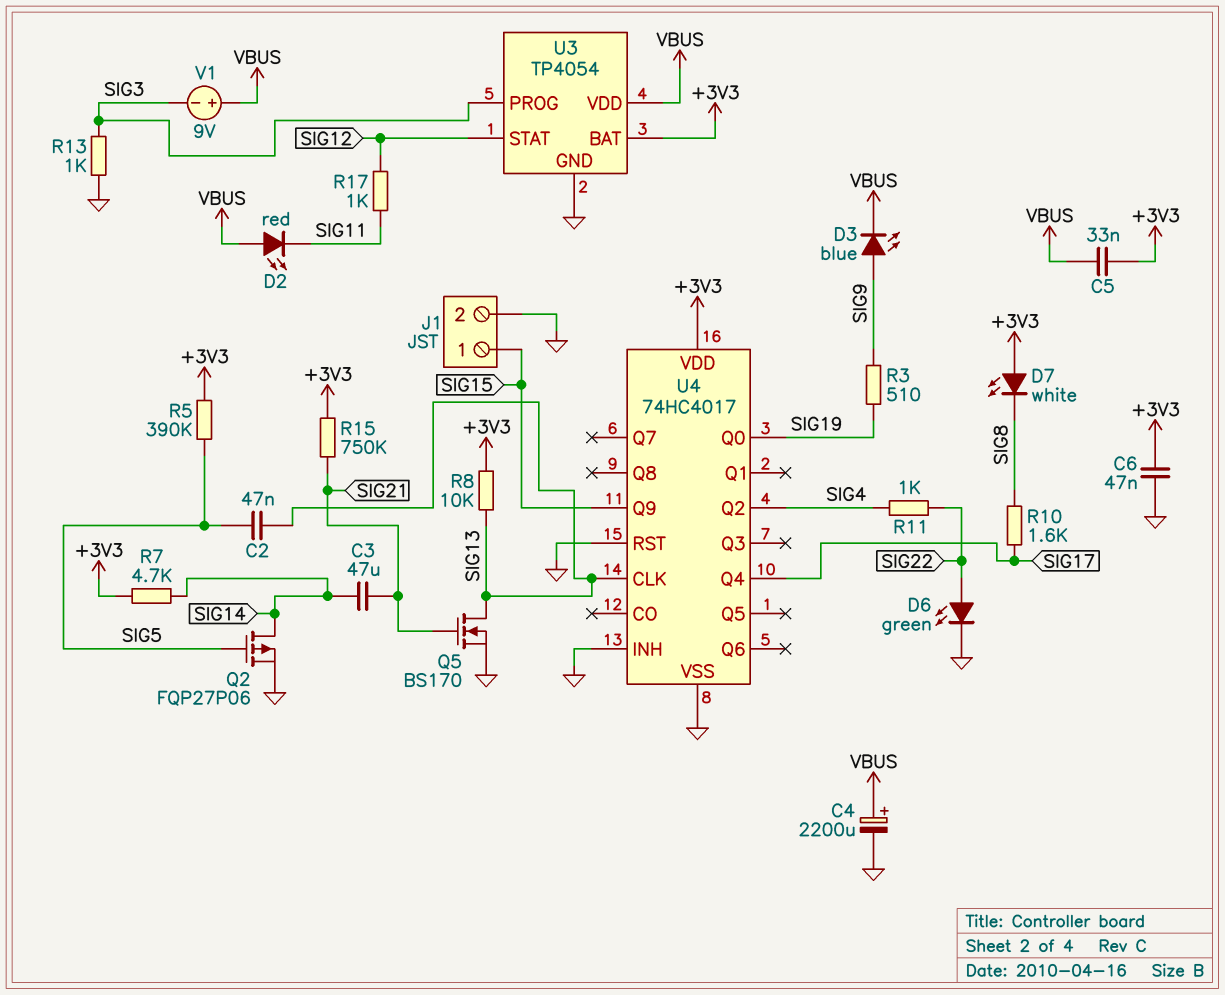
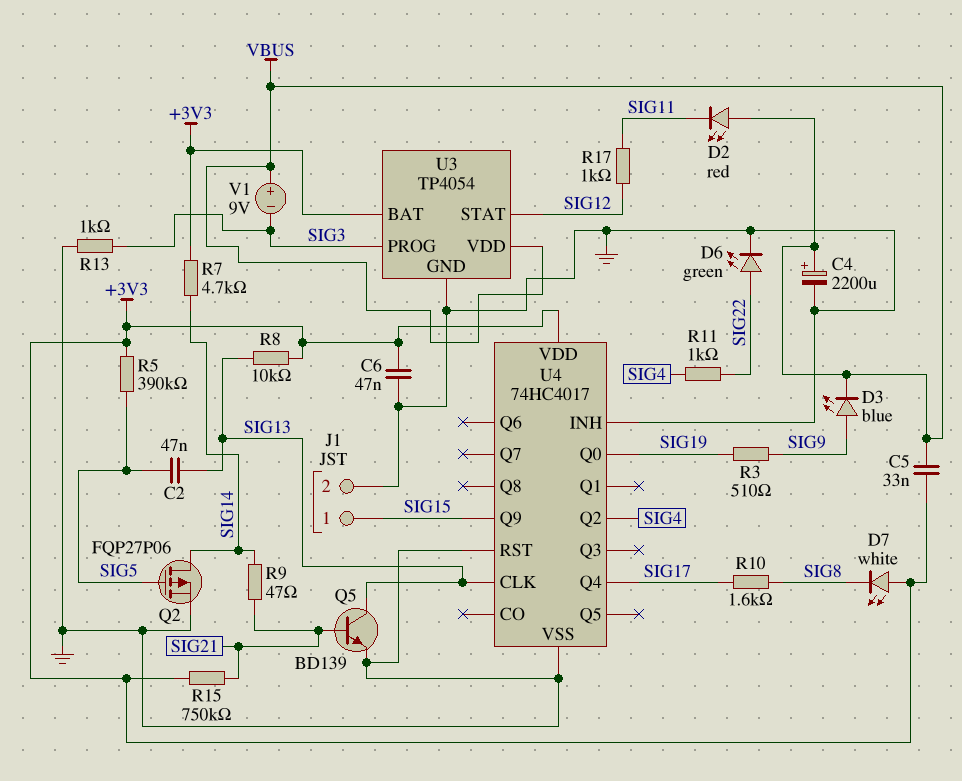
C3: 47uF (SIG14, SIG21) -> none
Q5: NMOS BS170 (G SIG21, D SIG13, S GND) -> NPN BD139 (B SIG21, C SIG13, E GND)
R9: none -> 47 (SIG14, SIG21)

